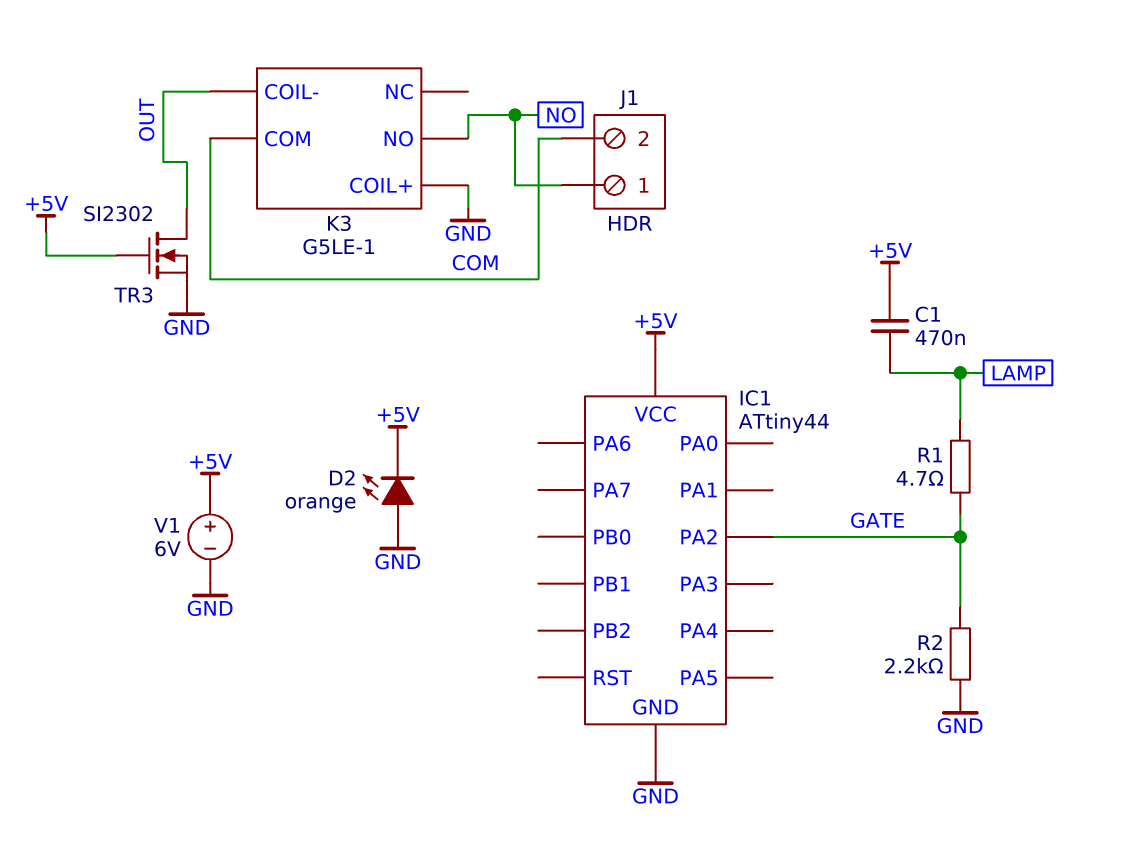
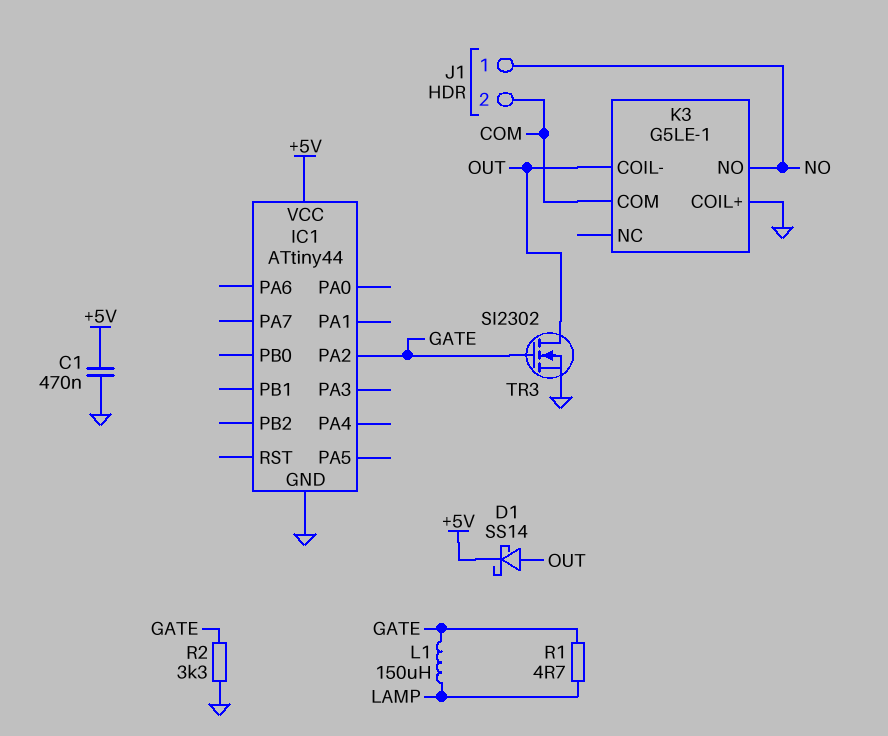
C1: 470nF (+5V, LAMP) -> 470nF (+5V, GND)
D1: none -> schottky SS14 (A OUT, K +5V)
D2: LED orange (A GND, K +5V) -> none
L1: none -> 150uH (GATE, LAMP)
R2: 2.2k (GATE, GND) -> 3.3k (GATE, GND)
TR3: NMOS SI2302 (G +5V, D OUT, S GND) -> NMOS SI2302 (G GATE, D OUT, S GND)
V1: 6V (plus +5V, minus GND) -> none

